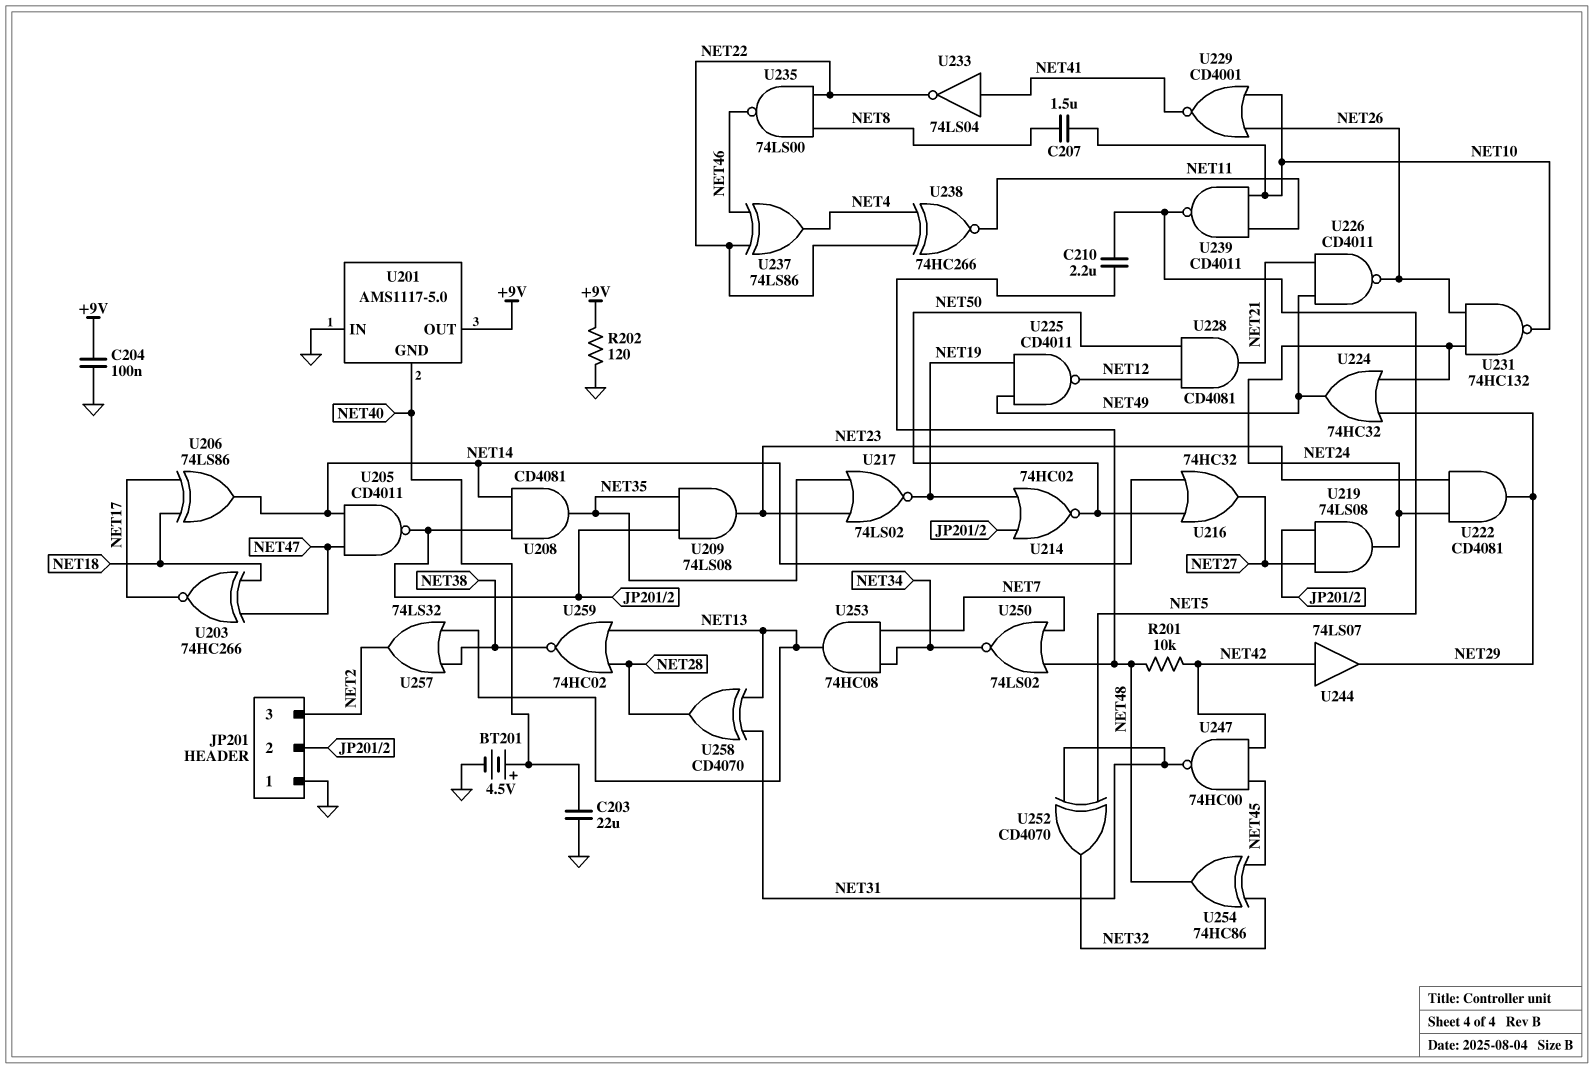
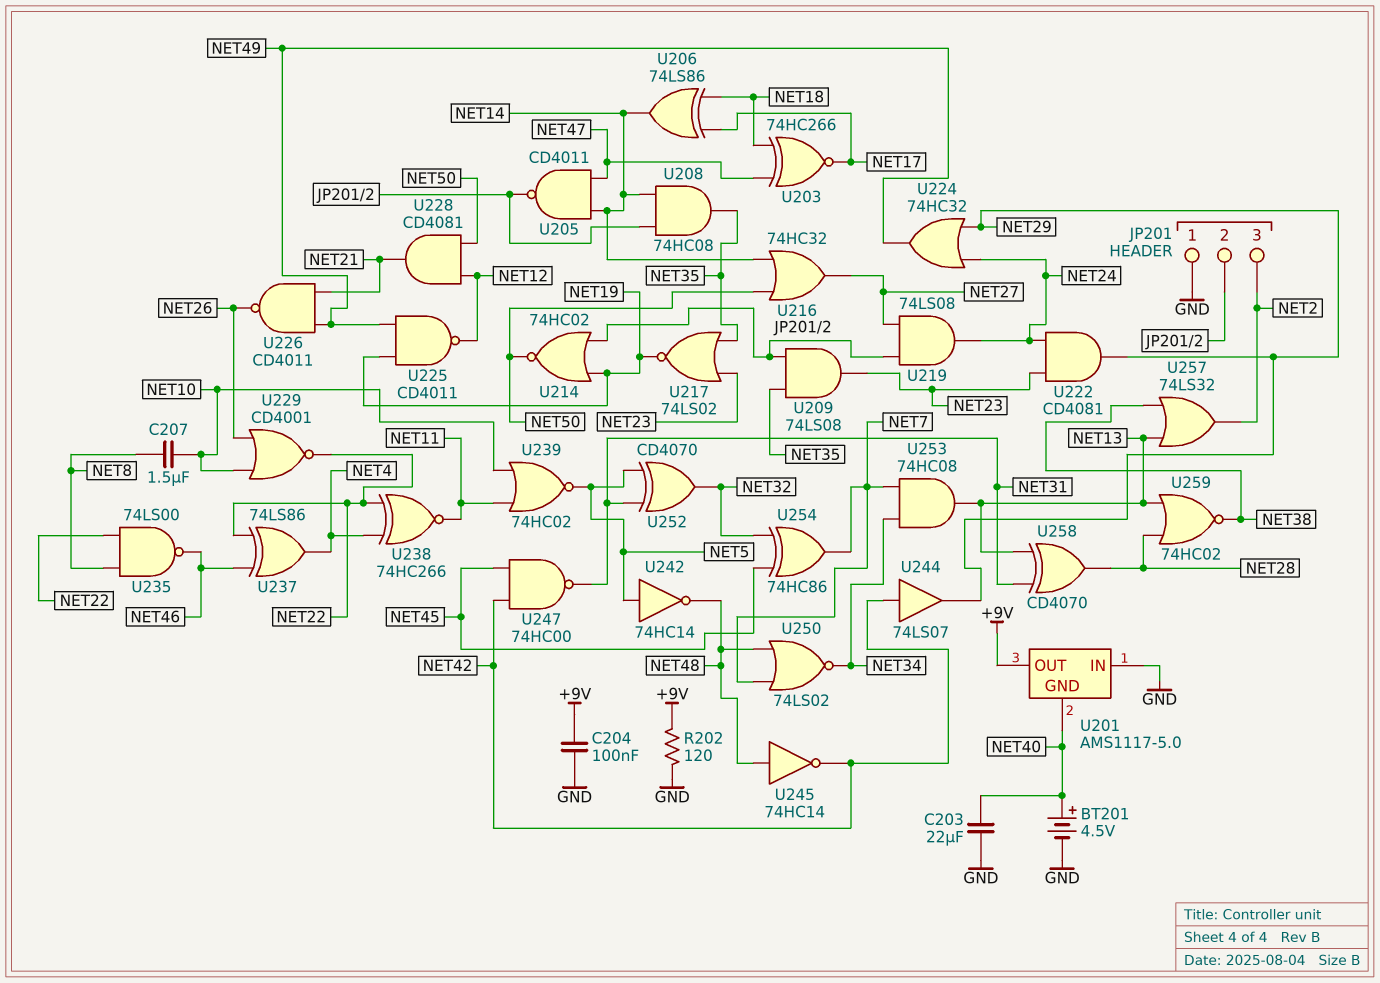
C210: 2.2uF (NET5, NET48) -> none
R201: 10k (NET42, NET48) -> none
U208: AND CD4081 (in JP201/2, in NET14, out NET35) -> AND 74HC08 (in JP201/2, in NET14, out NET35)
U229: NOR CD4001 (in NET10, in NET26, out NET41) -> NOR CD4001 (in NET10, in NET26, out NET22)
U231: NAND 74HC132 (in NET24, in NET26, out NET10) -> none
U233: NOT 74LS04 (in NET41, out NET22) -> none
U239: NAND CD4011 (in NET10, in NET11, out NET5) -> NOR 74HC02 (in NET10, in NET11, out NET5)
U242: none -> NOT 74HC14 (in NET5, out NET48)
U245: none -> NOT 74HC14 (in NET48, out NET42)
U254: XOR 74HC86 (in NET32, in NET45, out NET48) -> XOR 74HC86 (in NET32, in NET45, out NET7)

